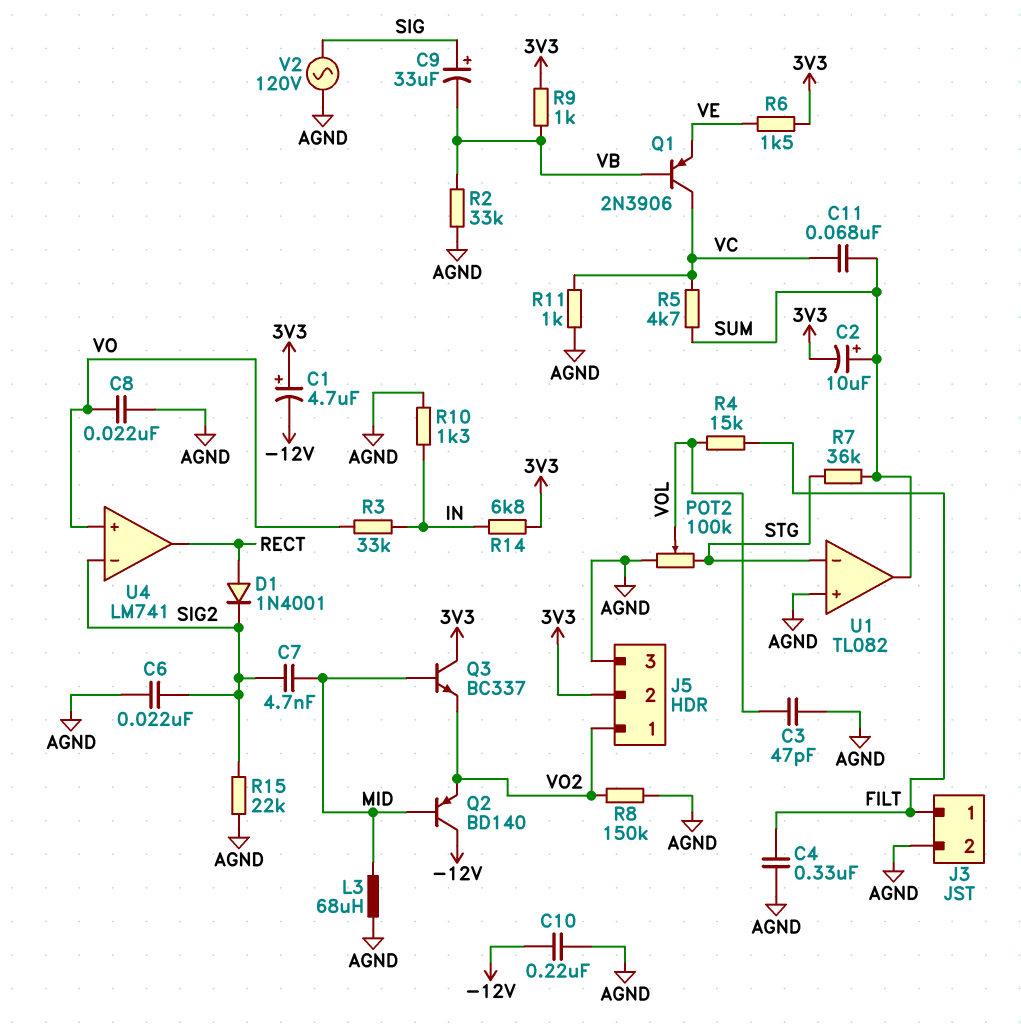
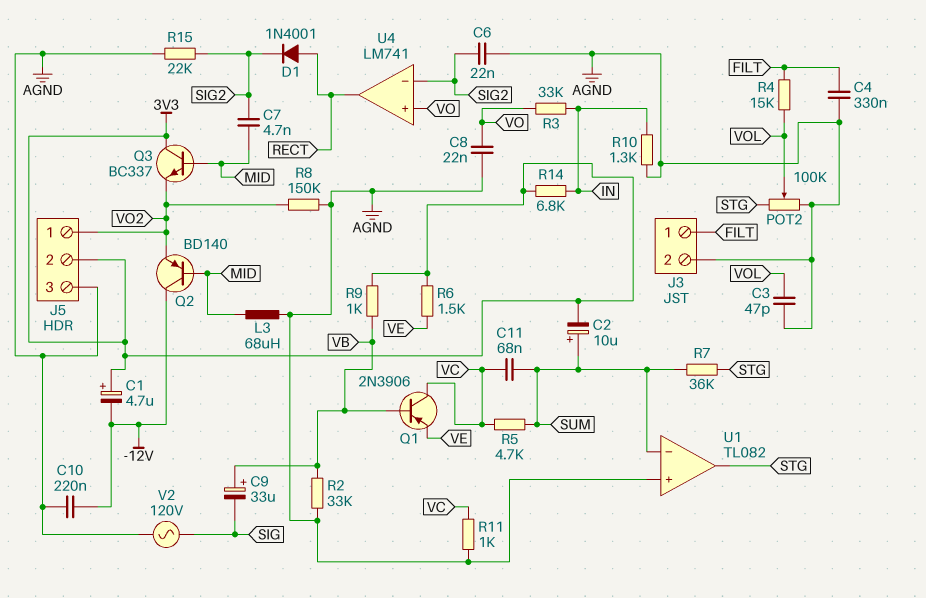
C9: 33uF (plus SIG, minus VB) -> 33uF (plus VB, minus SIG)
U1 pin in-: STG -> SUM
U1 pin out: SUM -> STG

